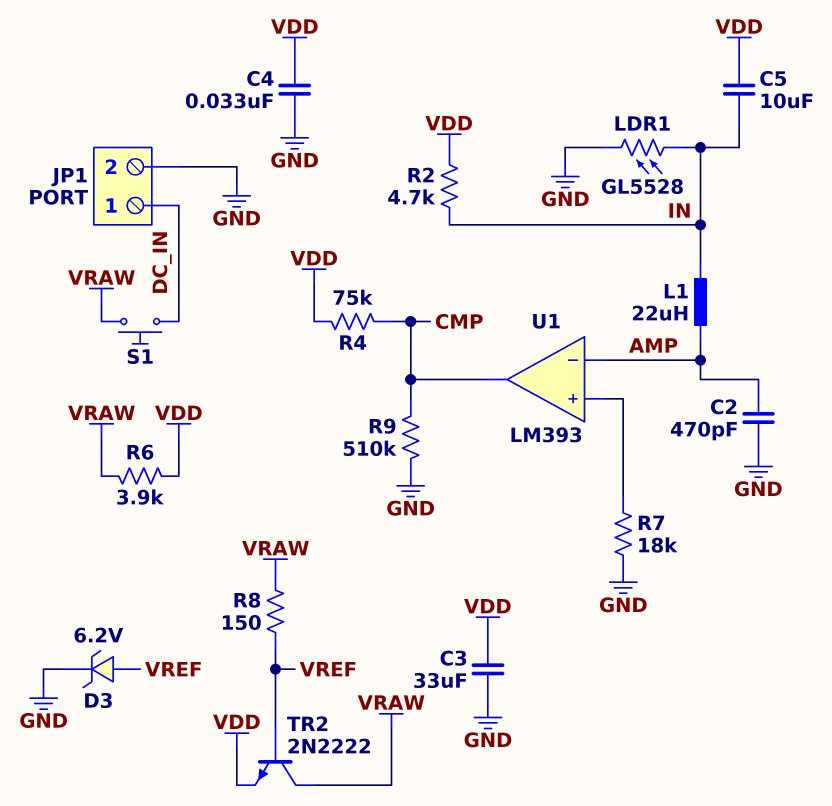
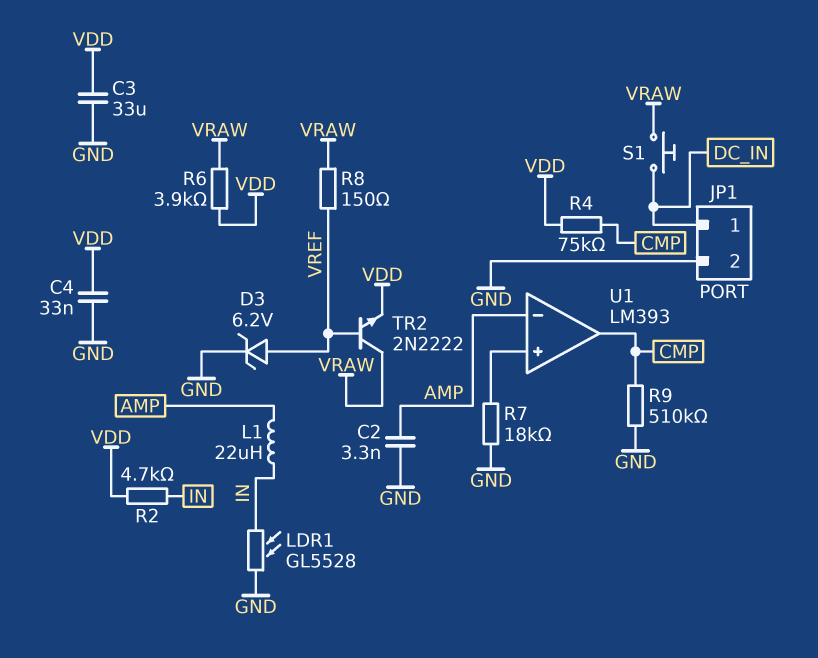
C2: 470pF (AMP, GND) -> 3.3nF (AMP, GND)
C5: 10uF (IN, VDD) -> none

